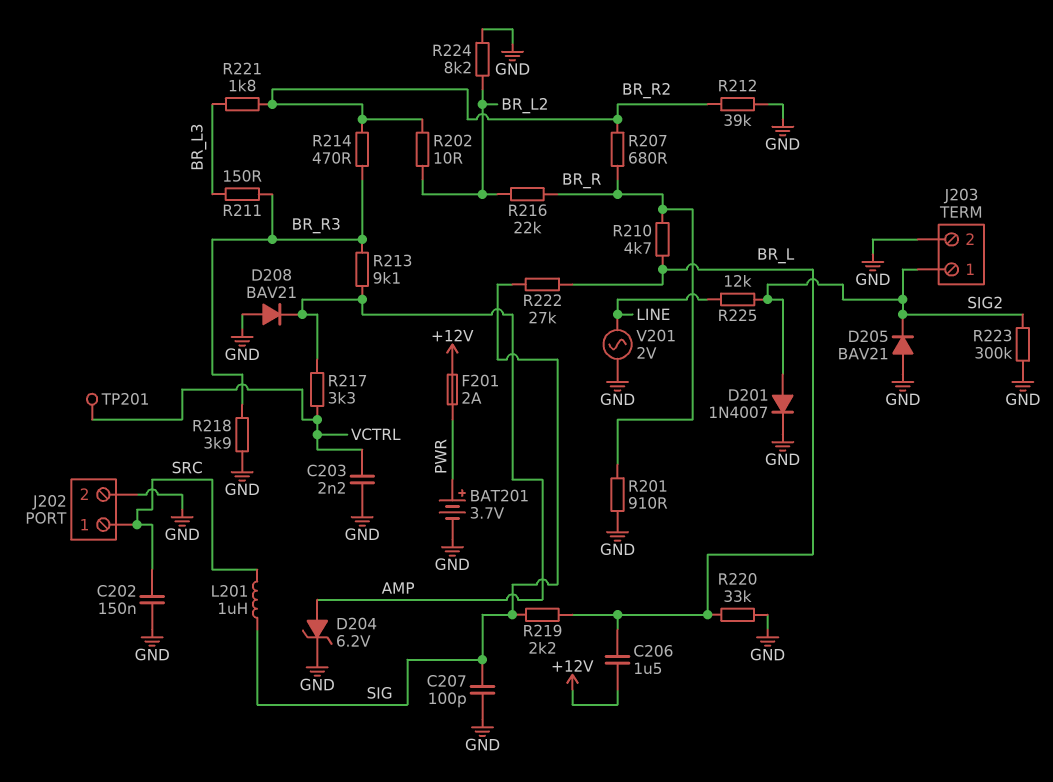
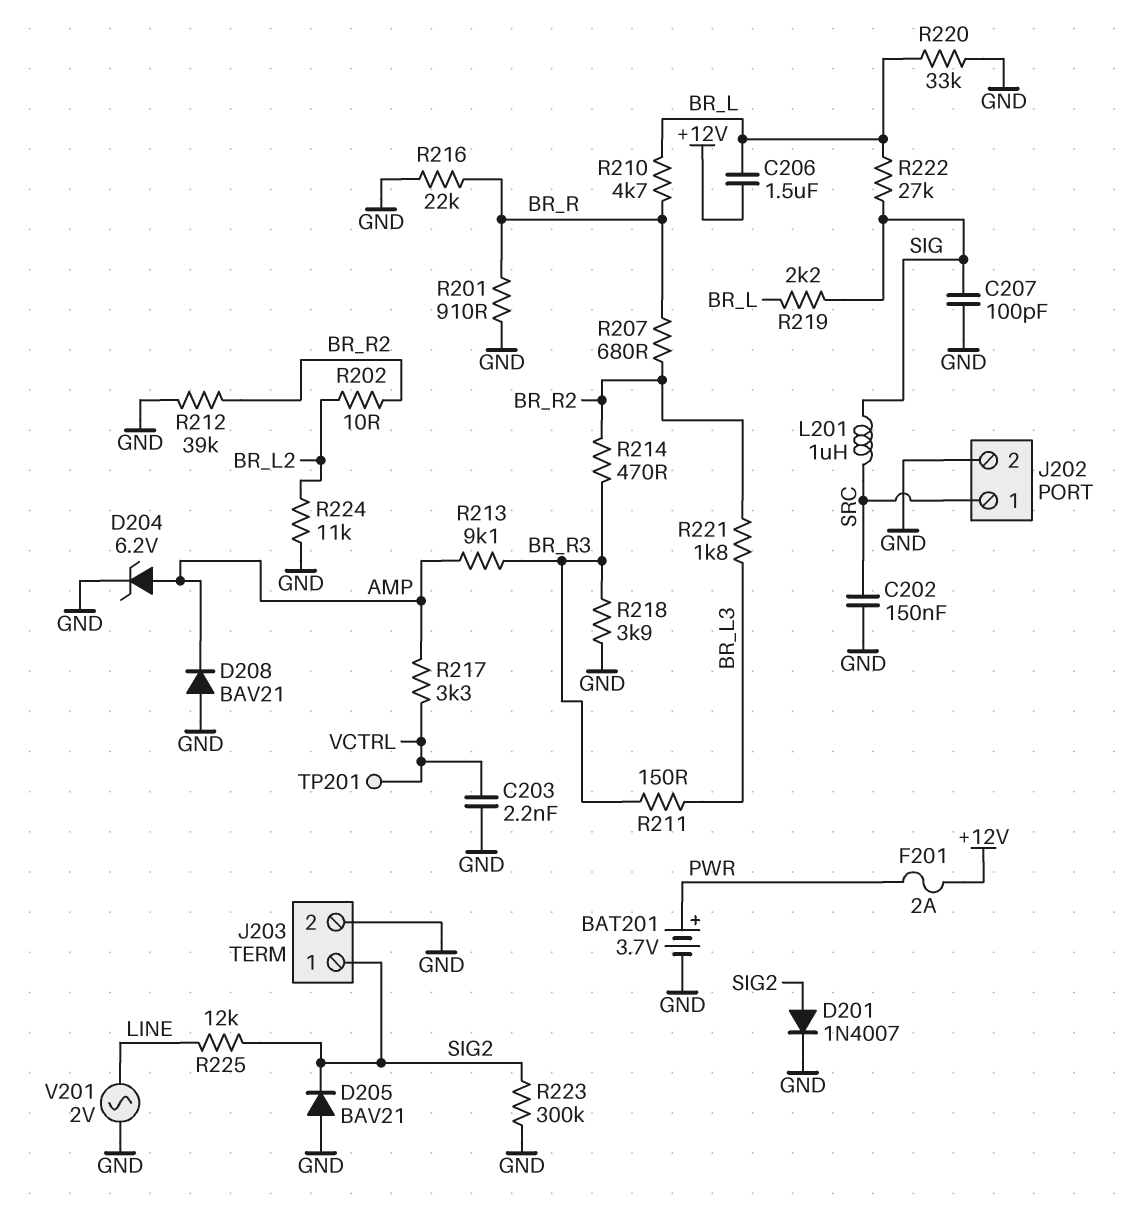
R216: 22k (BR_L2, BR_R) -> 22k (BR_R, GND)
R224: 8.2k (BR_L2, GND) -> 11k (BR_L2, GND)

